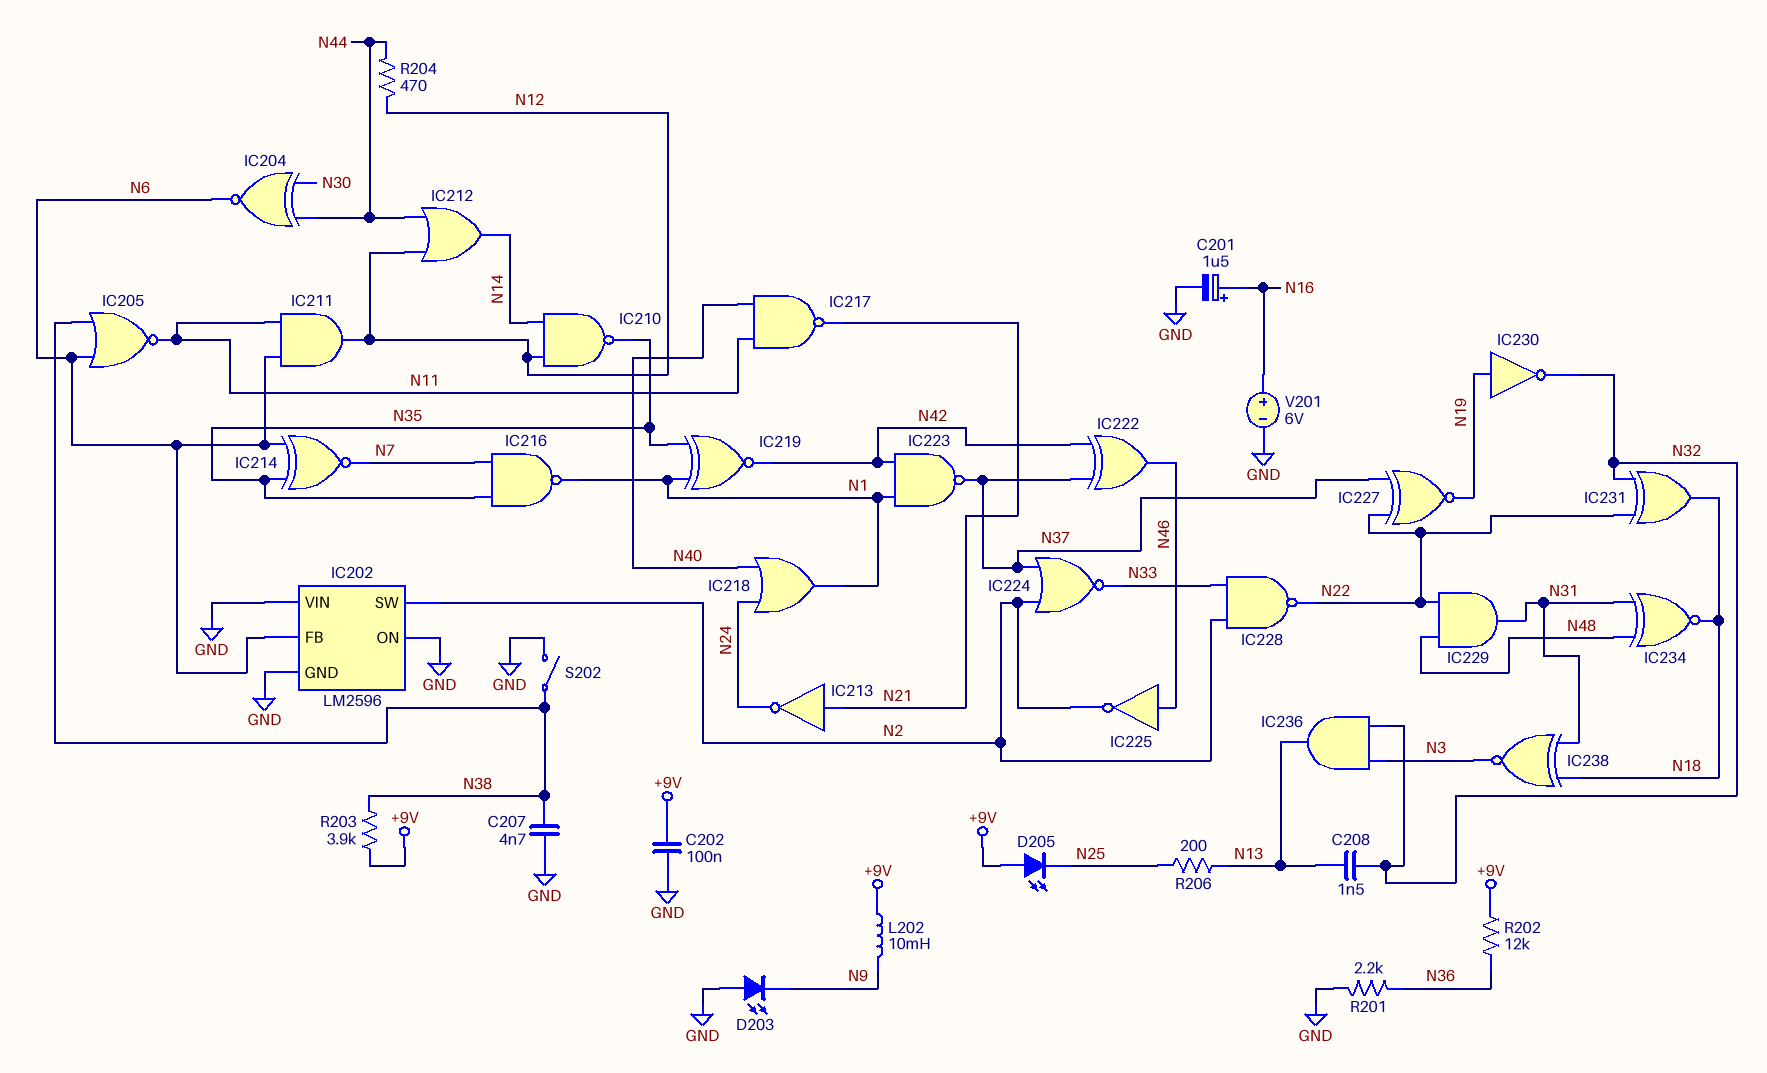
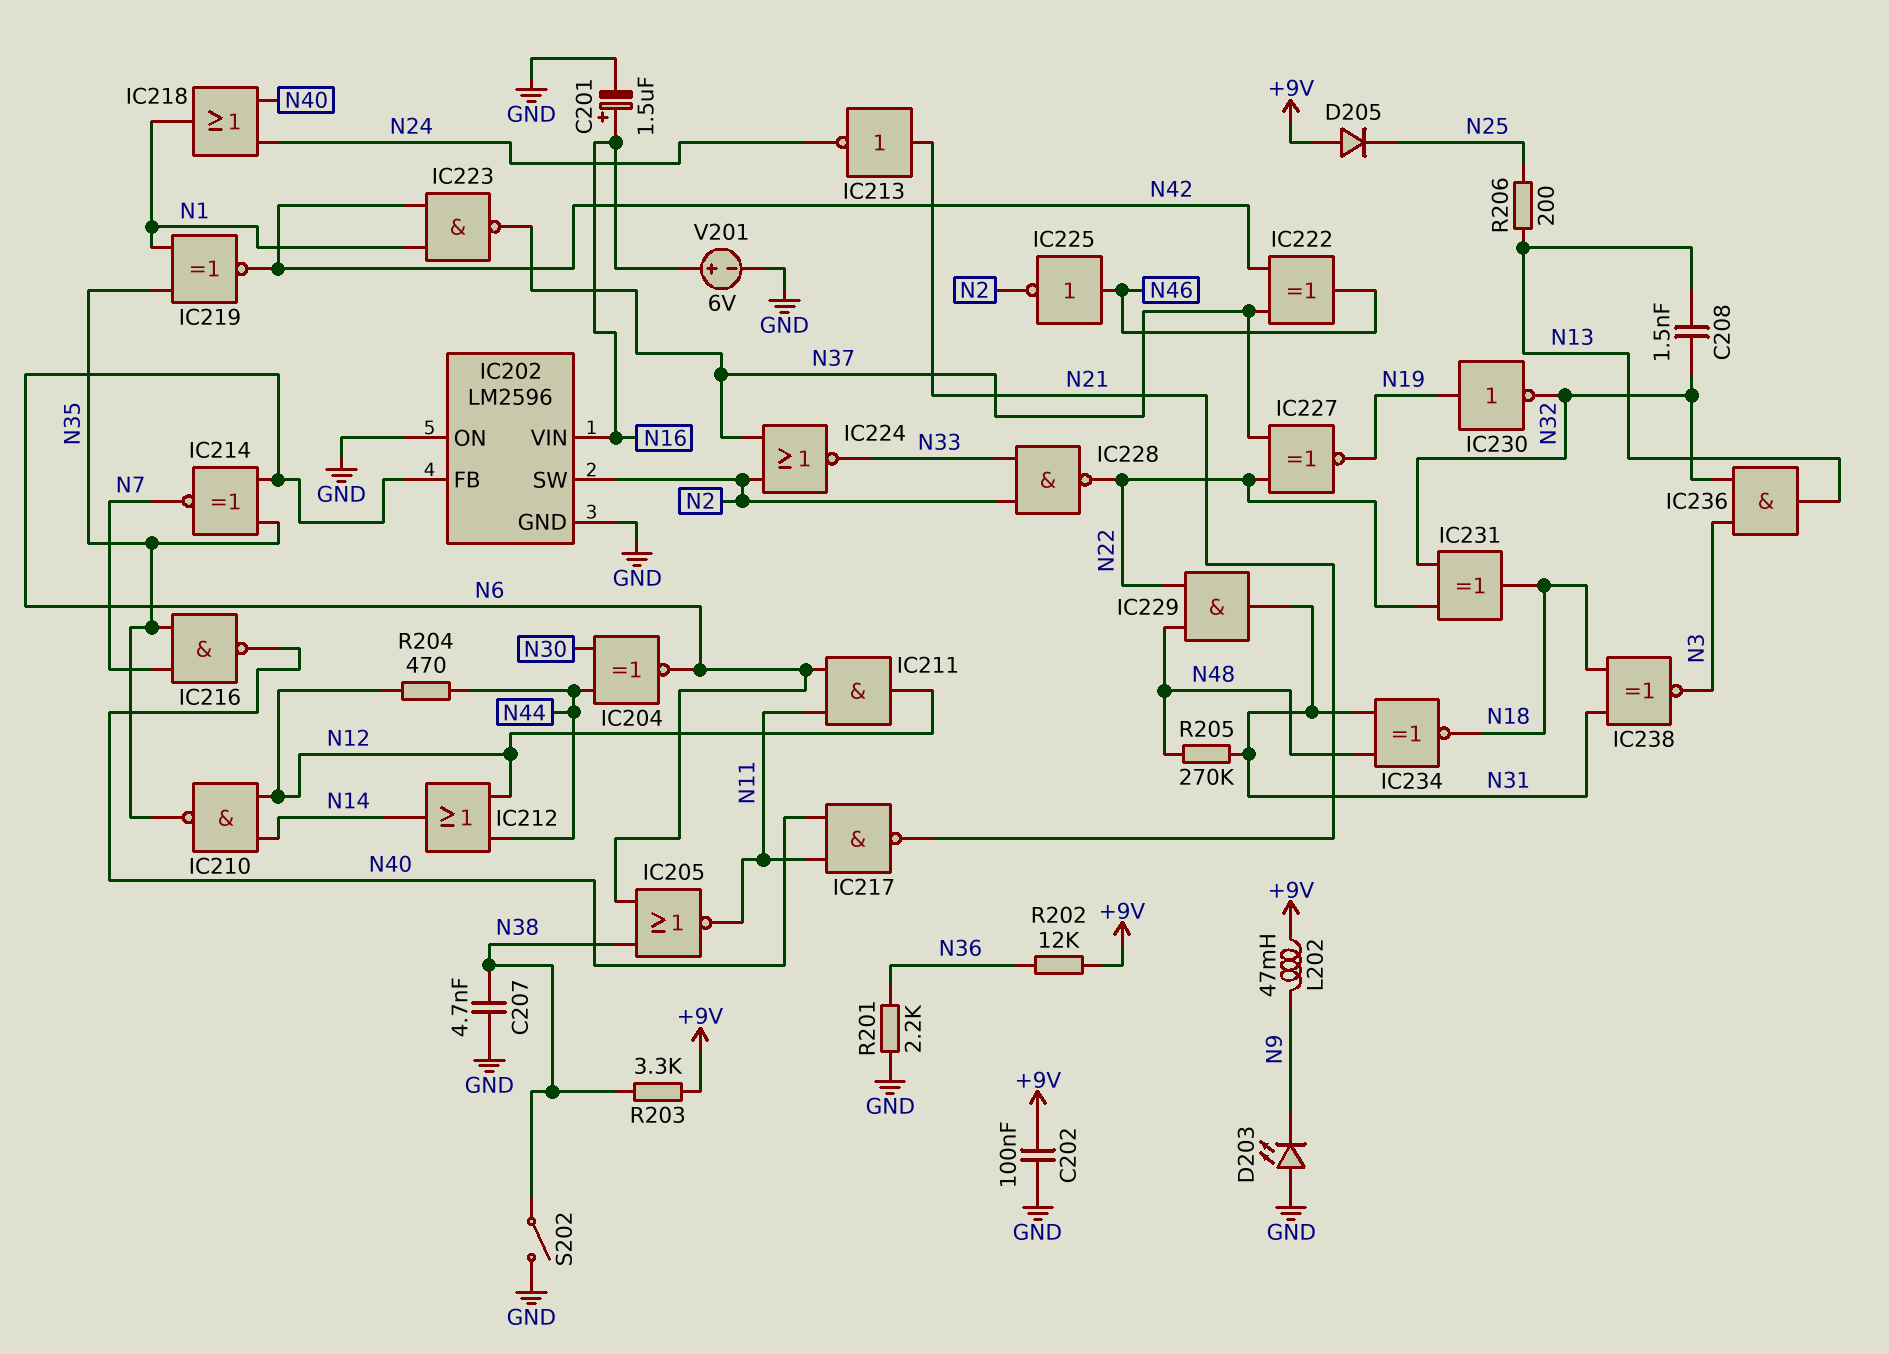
D205: LED (A +9V, K N25) -> diode (A +9V, K N25)
IC202 pin VIN: GND -> N16
IC216: NAND (in N7, in N35, out N1) -> NAND (in N7, in N35, out N40)
L202: 10mH (+9V, N9) -> 47mH (+9V, N9)
R203: 3.9k (+9V, N38) -> 3.3k (+9V, N38)
R205: none -> 270k (N31, N48)

